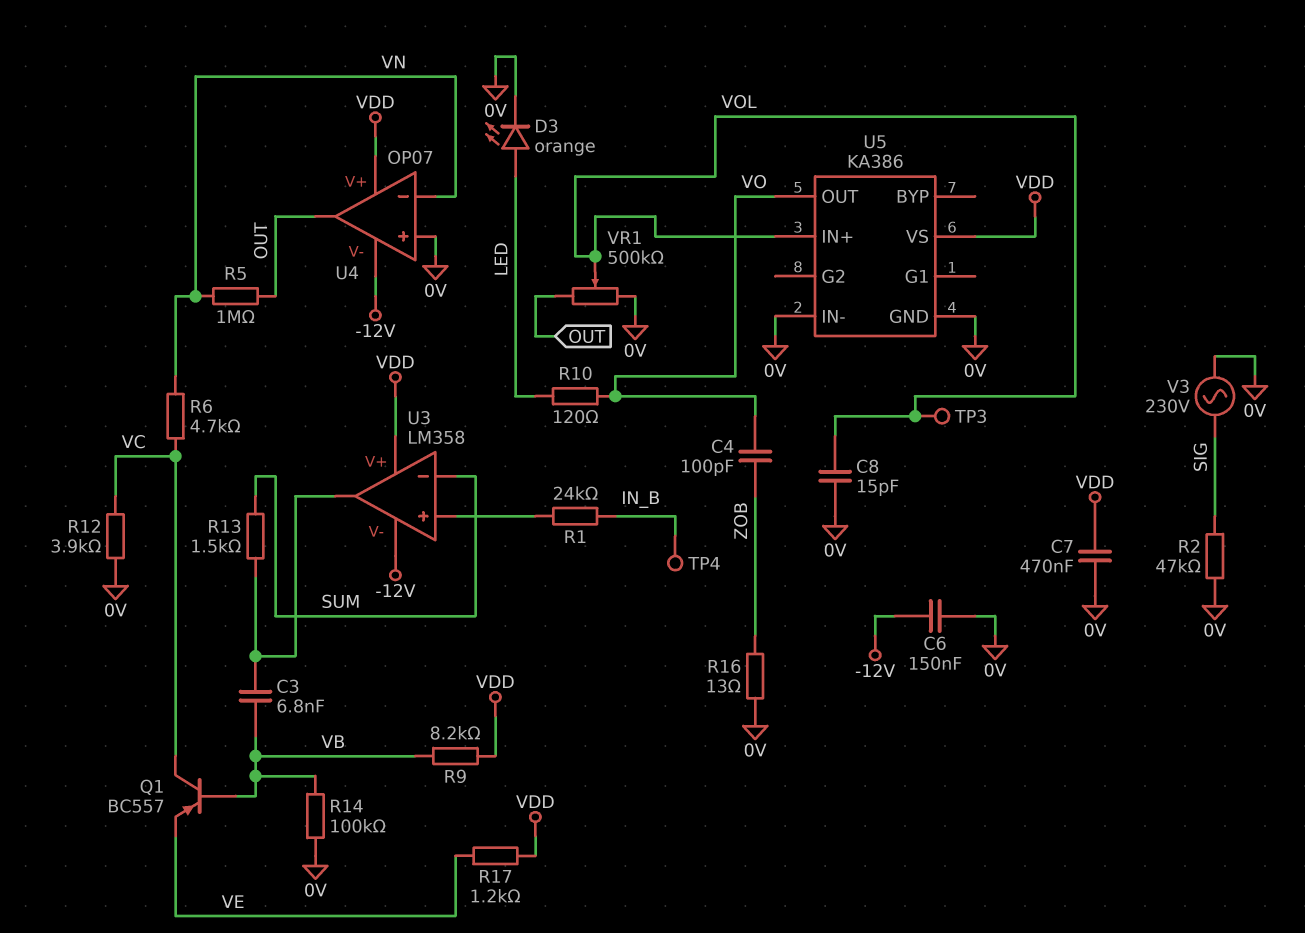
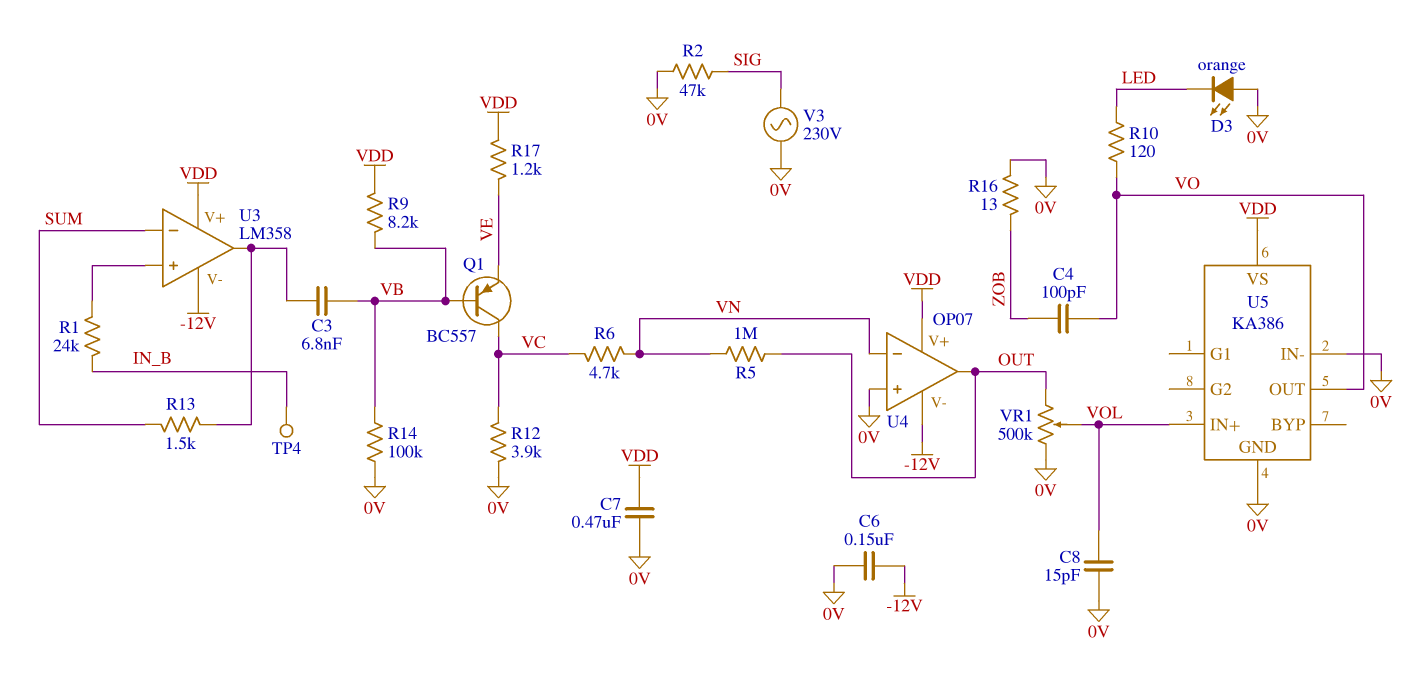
D3: LED orange (A LED, K 0V) -> LED orange (A 0V, K LED)
TP3: test point (VOL) -> none

